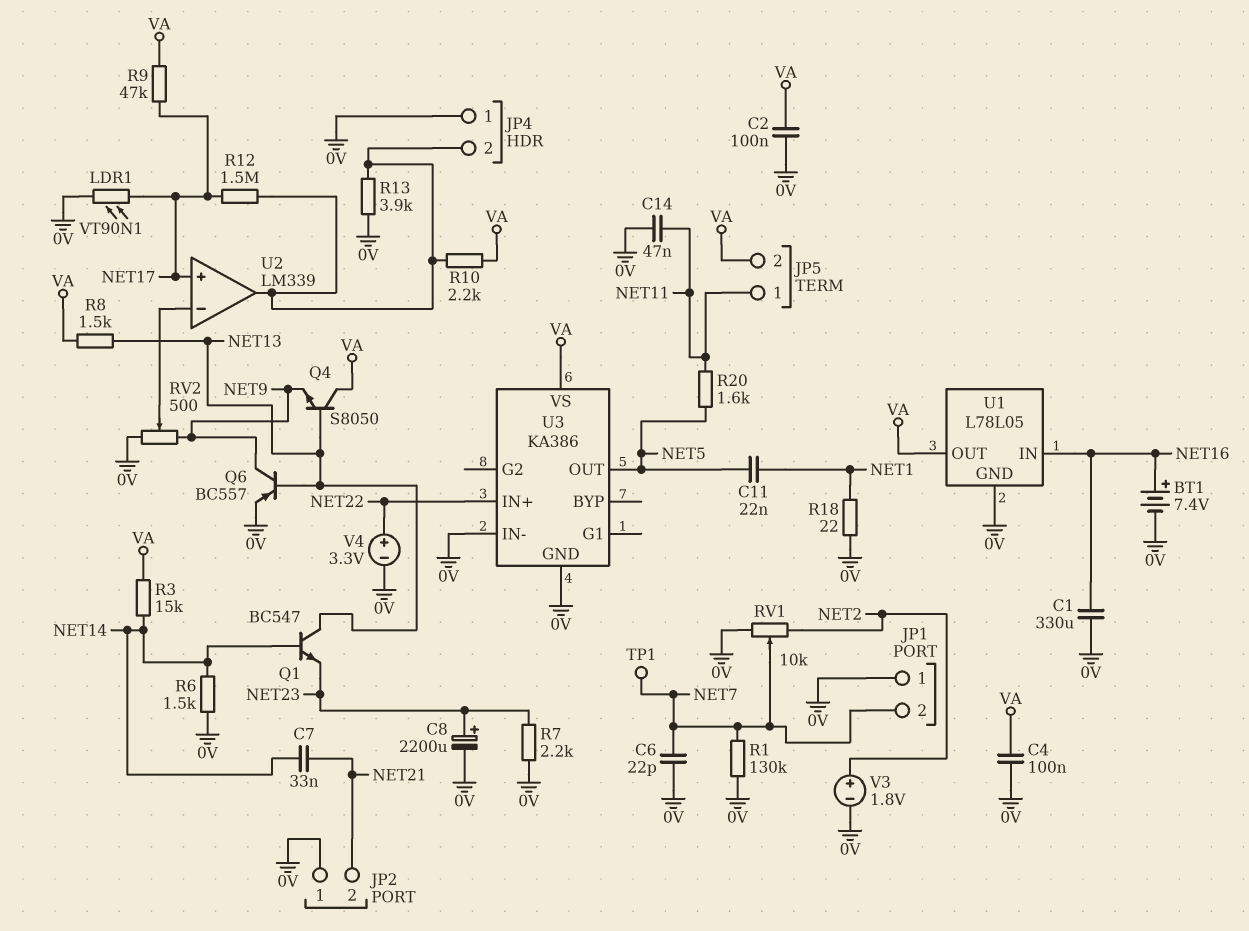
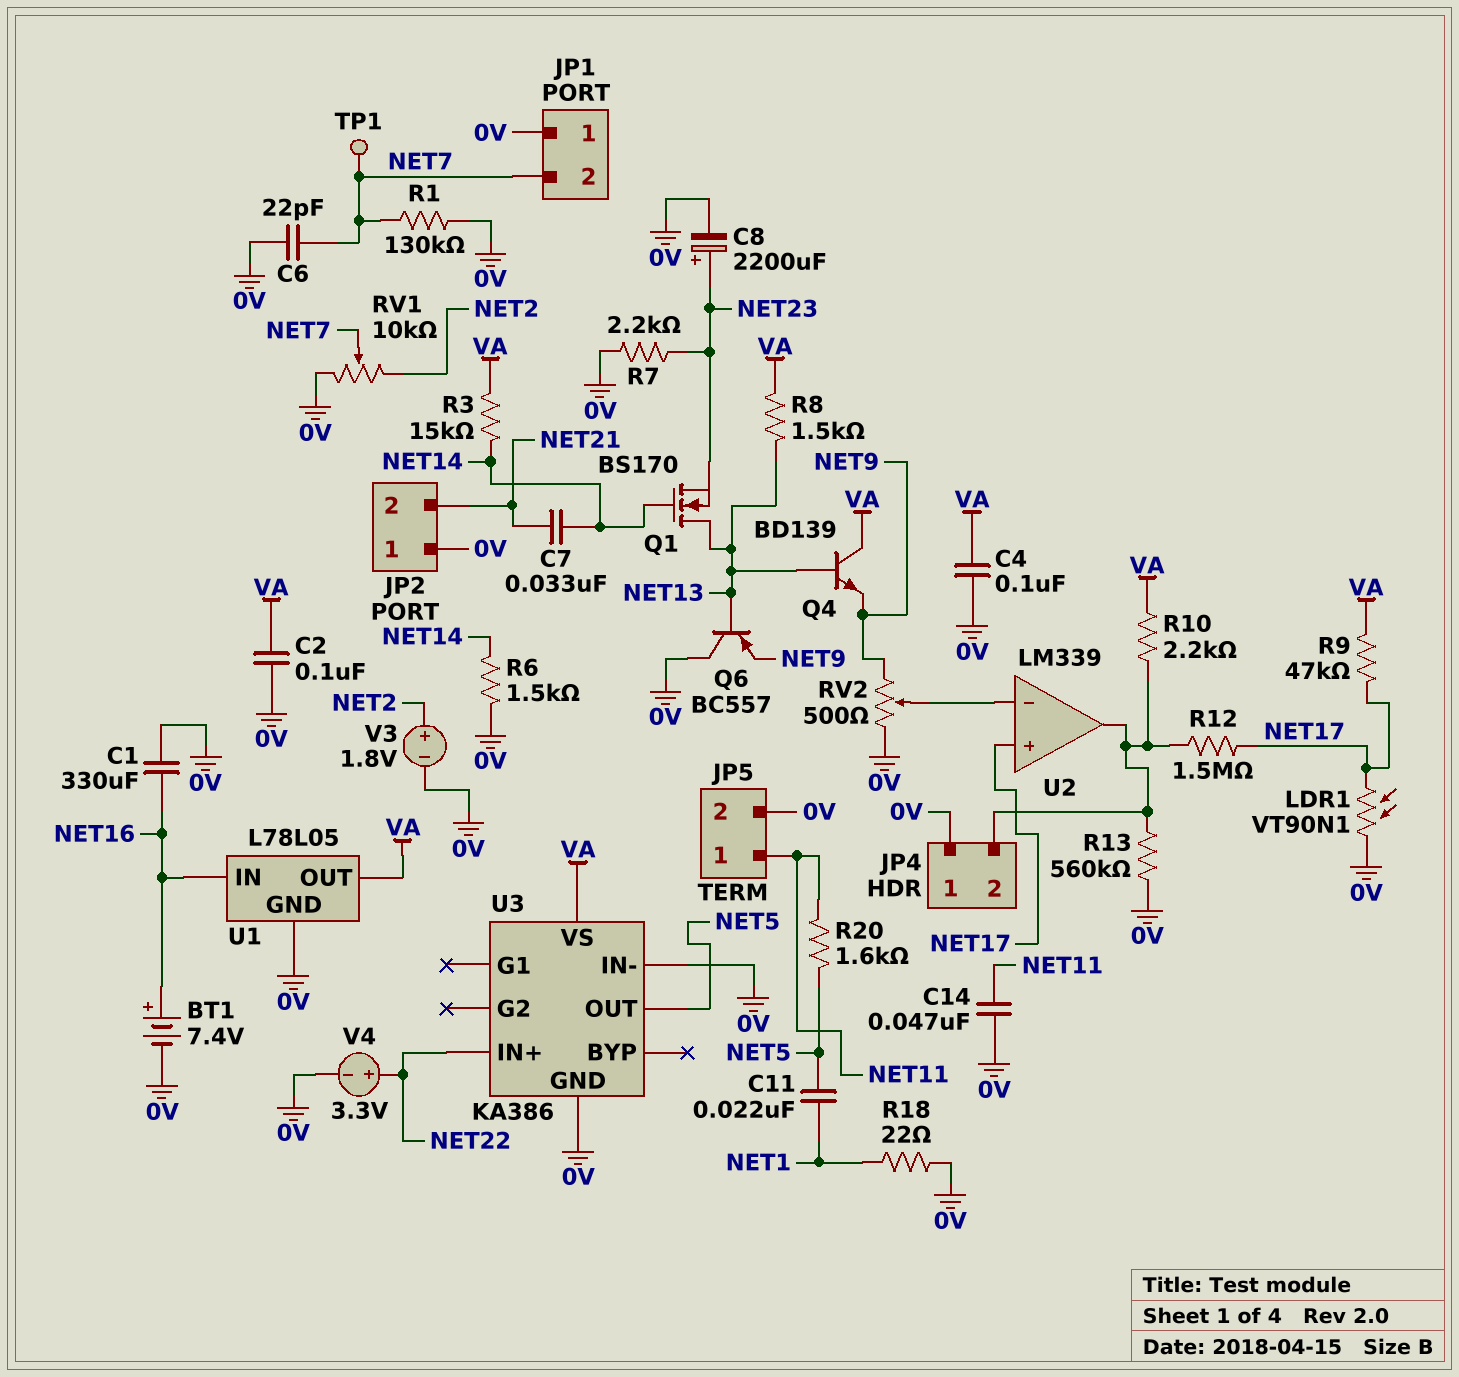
JP5 pin 2: VA -> 0V
Q1: NPN BC547 (B NET14, C NET13, E NET23) -> NMOS BS170 (G NET14, D NET13, S NET23)
Q4: NPN S8050 (B NET13, C VA, E NET9) -> NPN BD139 (B NET13, C VA, E NET9)
Q6: PNP BC557 (B NET13, C NET9, E 0V) -> PNP BC557 (B NET13, C 0V, E NET9)
R13: 3.9k (0V, JP4/2) -> 560k (0V, JP4/2)

